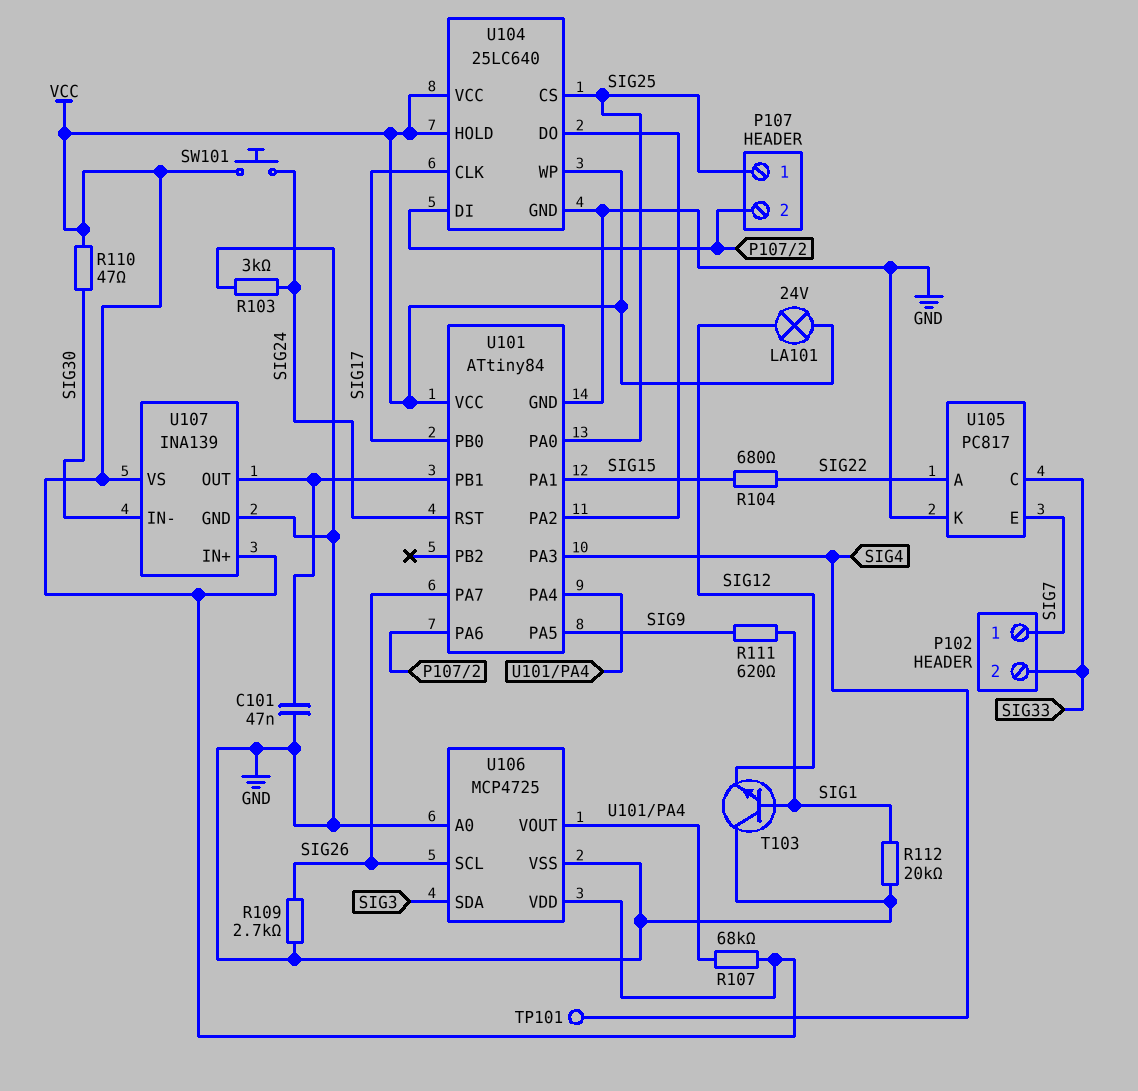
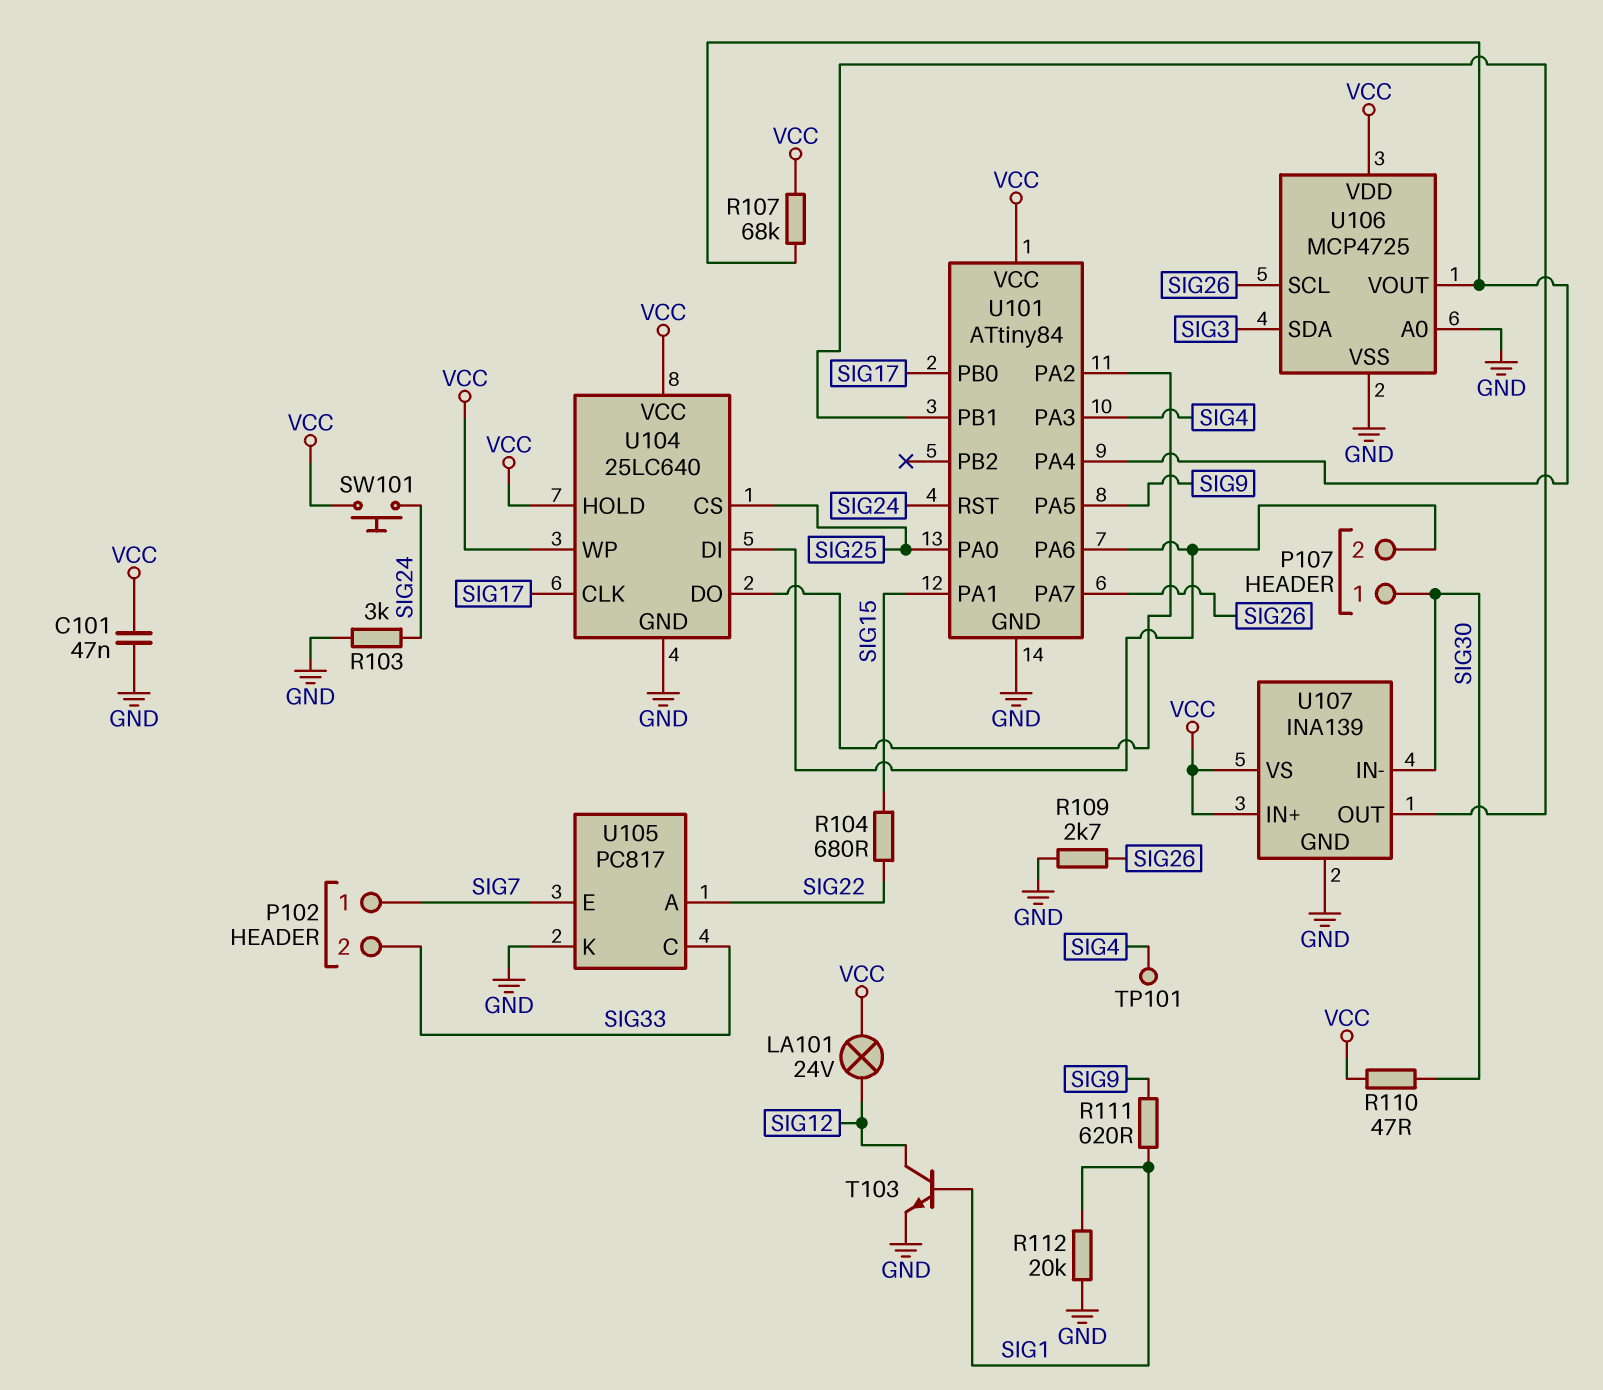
C101: 47nF (GND, U101/PB1) -> 47nF (GND, VCC)
P107 pin 1: SIG25 -> SIG30
T103: NPN (B SIG1, C GND, E SIG12) -> NPN (B SIG1, C SIG12, E GND)

